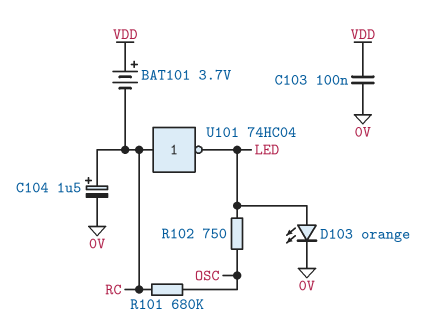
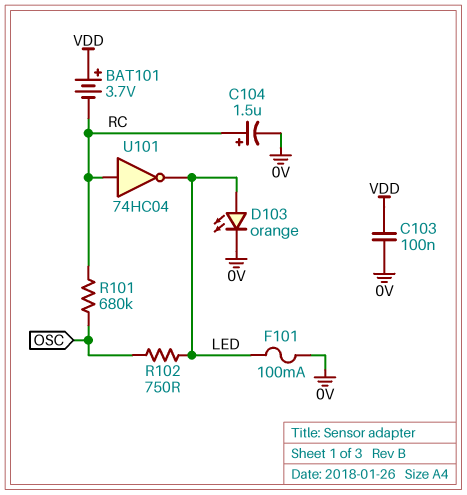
F101: none -> 100mA (0V, LED)

